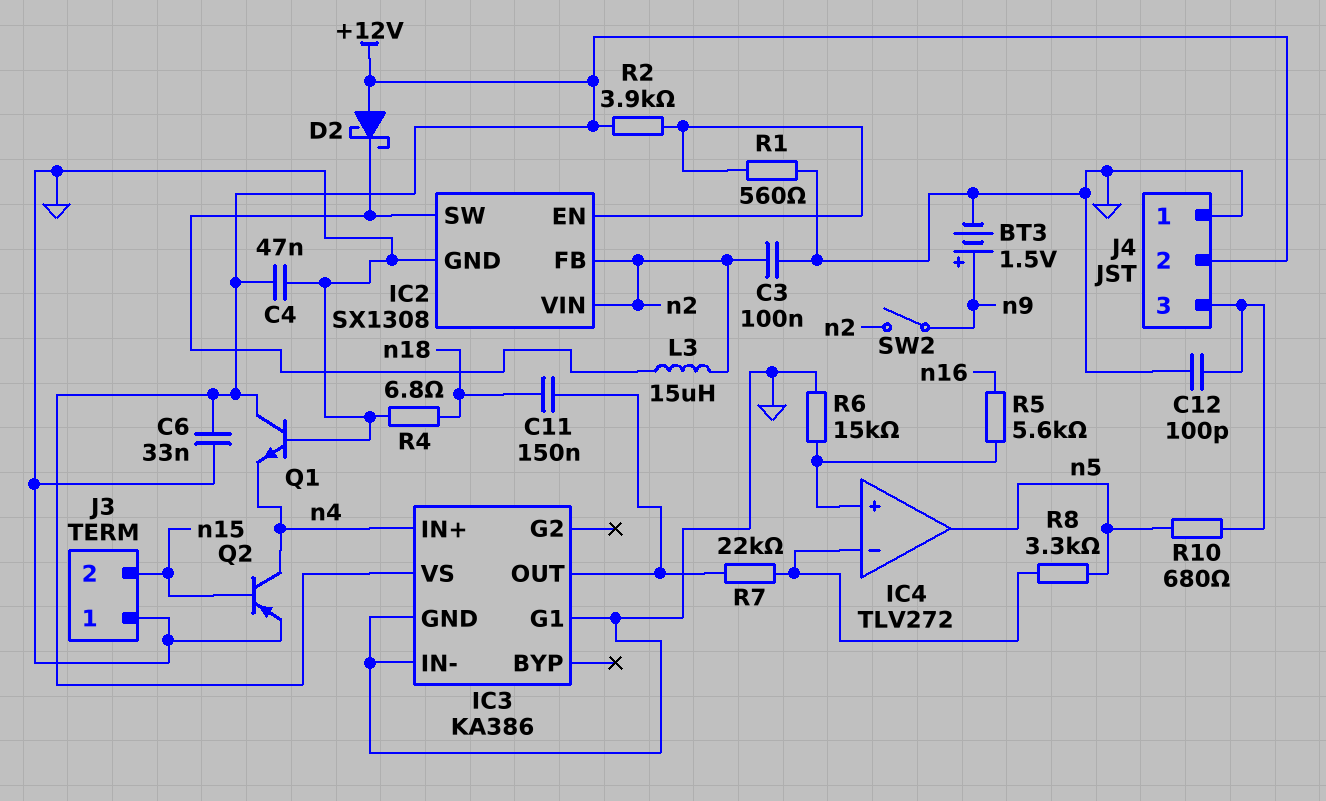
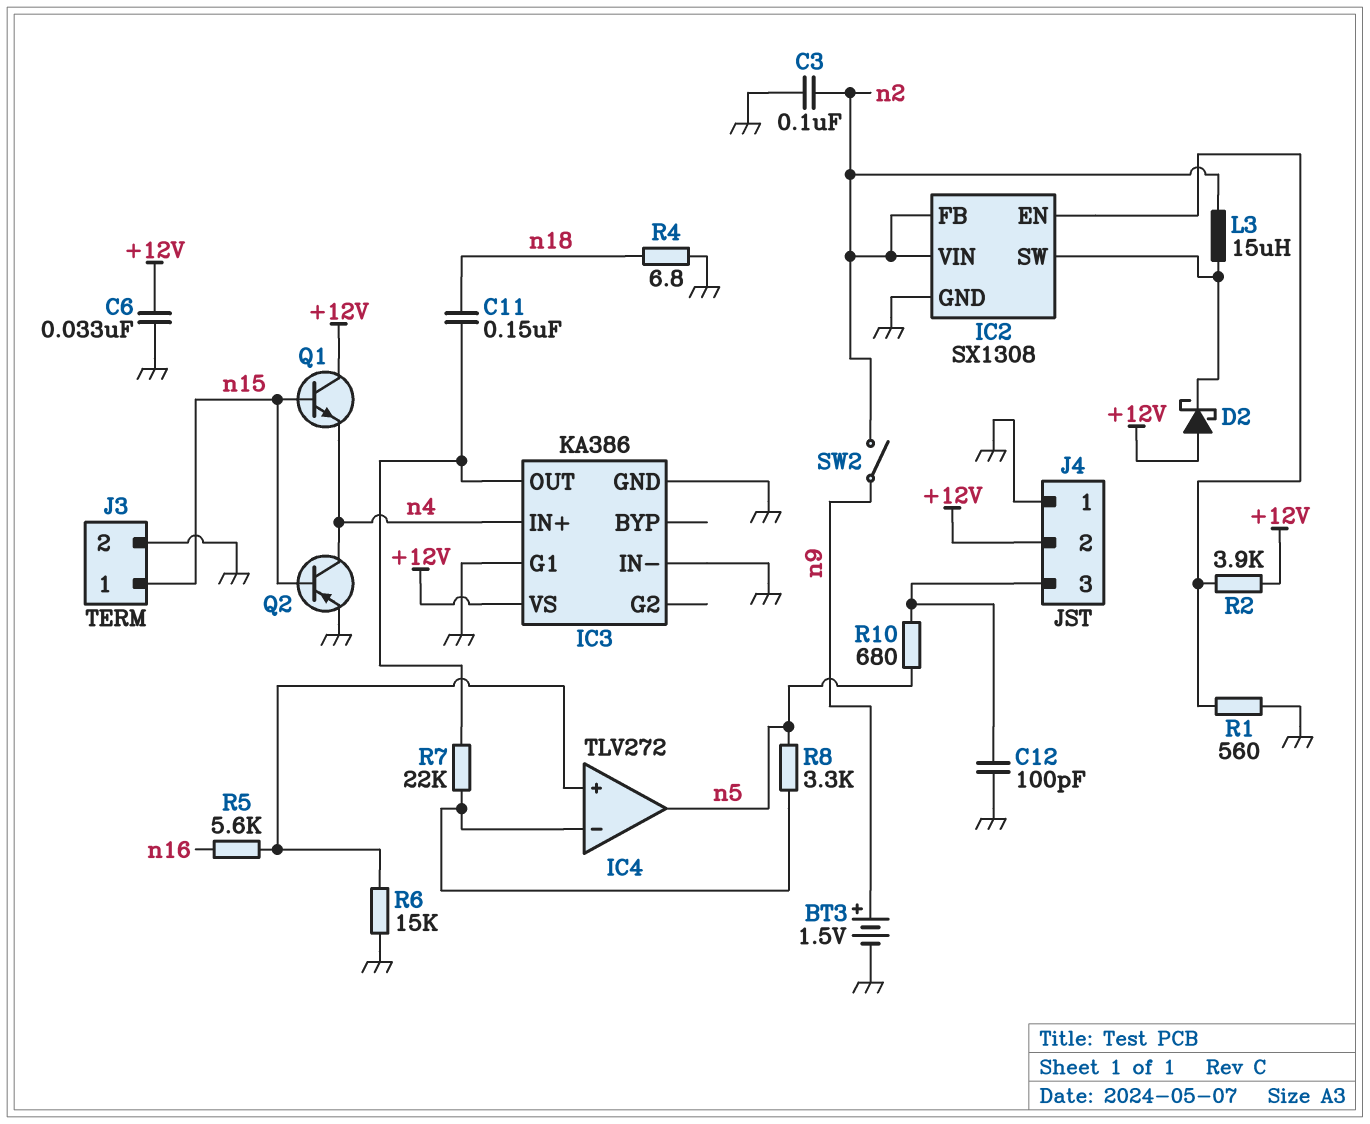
C4: 47nF (+12V, GND) -> none
J3 pin 1: GND -> n15
J3 pin 2: n15 -> GND
Q1: NPN (B GND, C +12V, E n4) -> NPN (B n15, C +12V, E n4)

